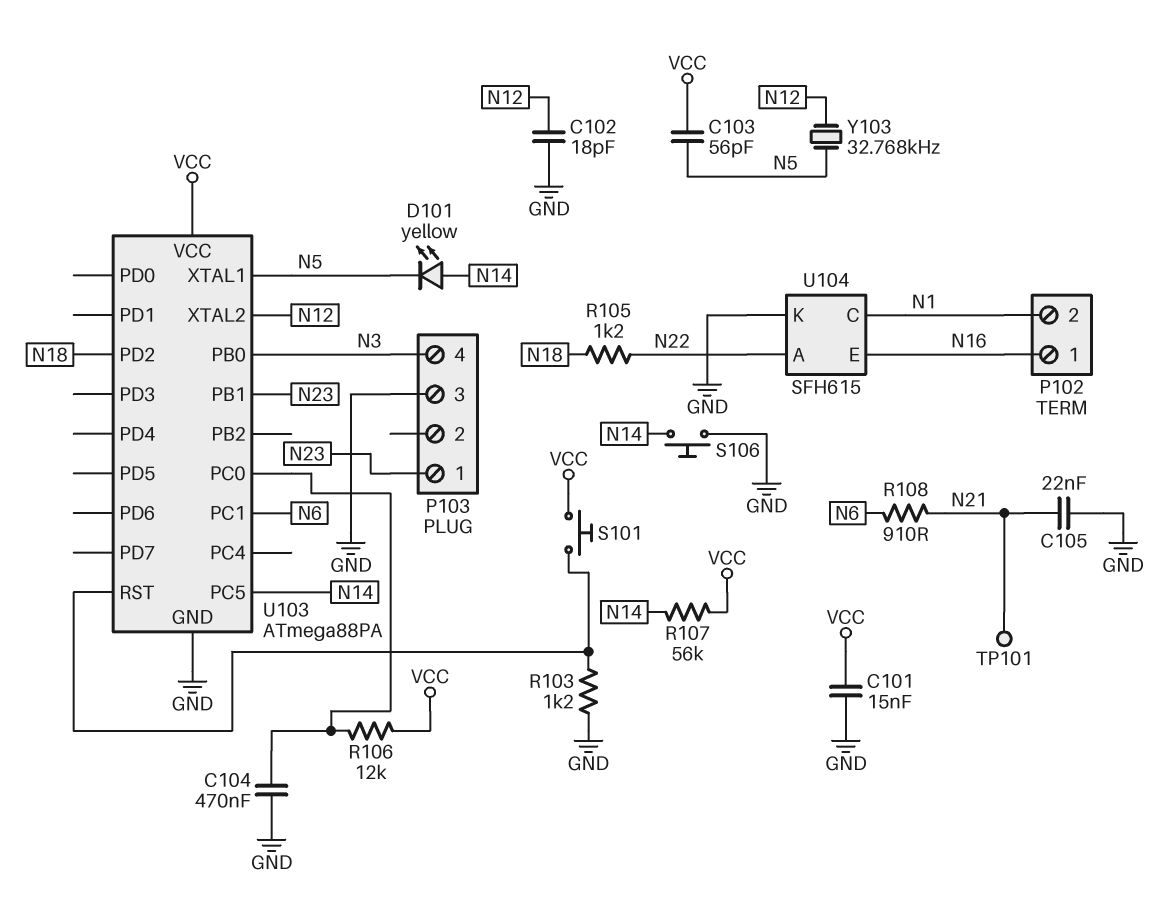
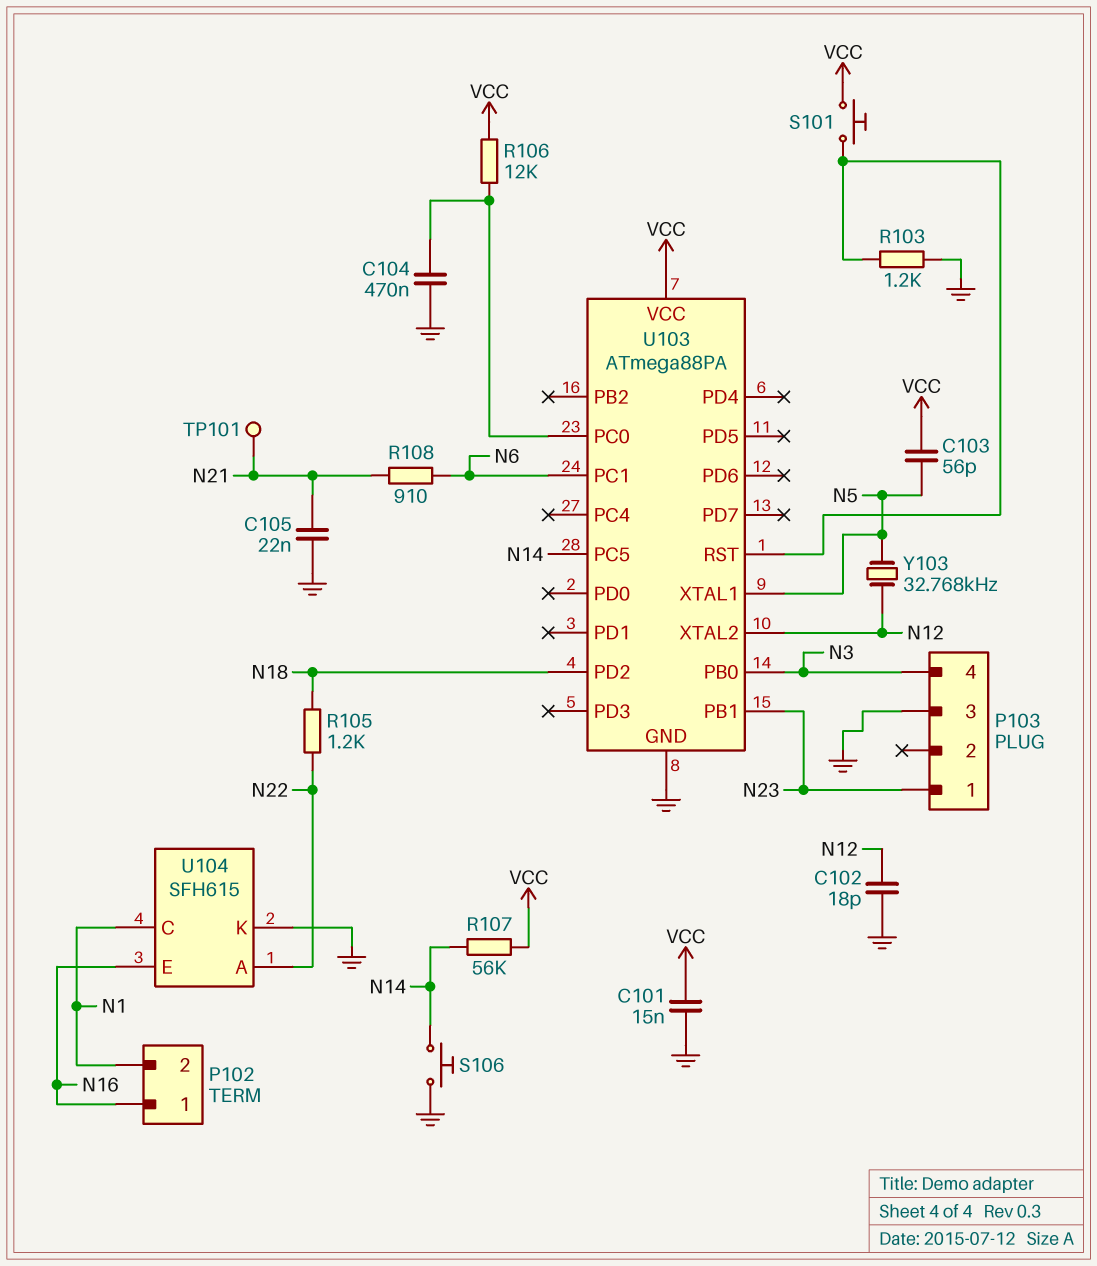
D101: LED yellow (A N14, K N5) -> none

